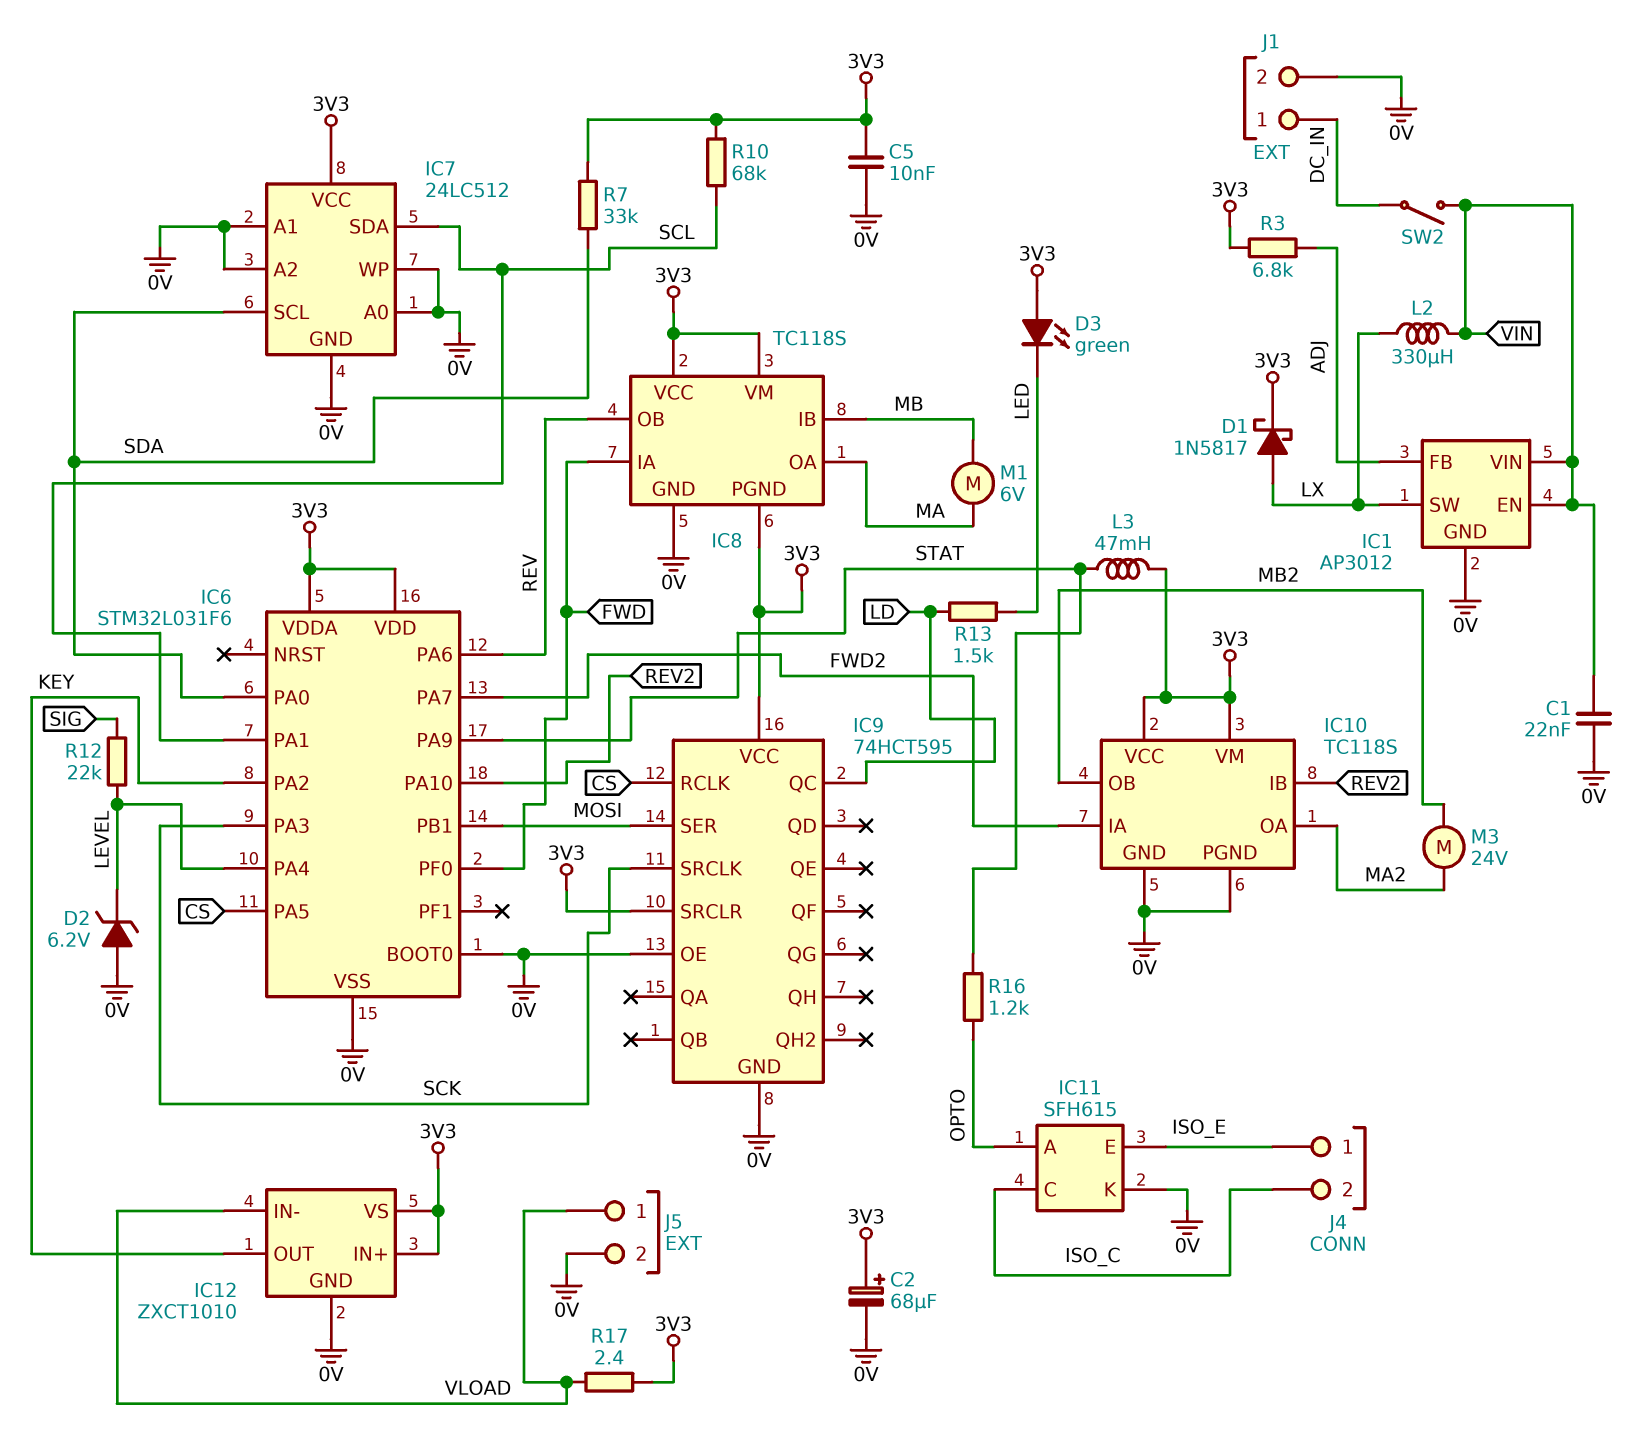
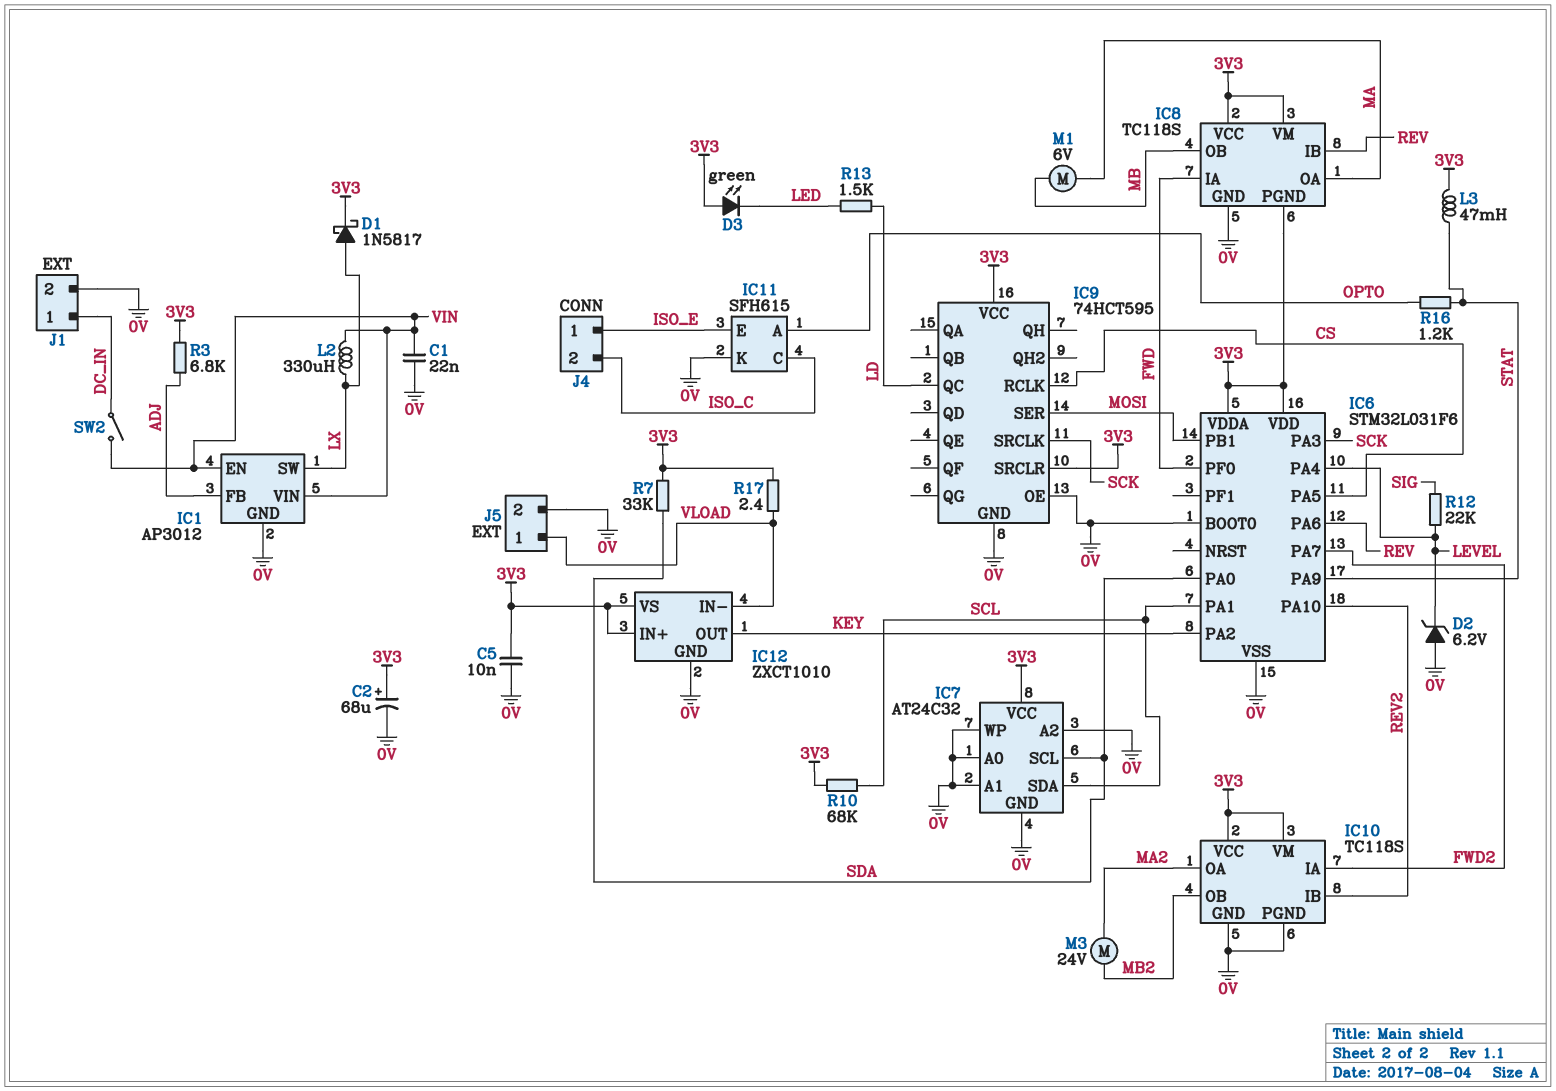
IC7: 24LC512 -> AT24C32
IC8 pin IB: MB -> REV
IC8 pin OB: REV -> MB

